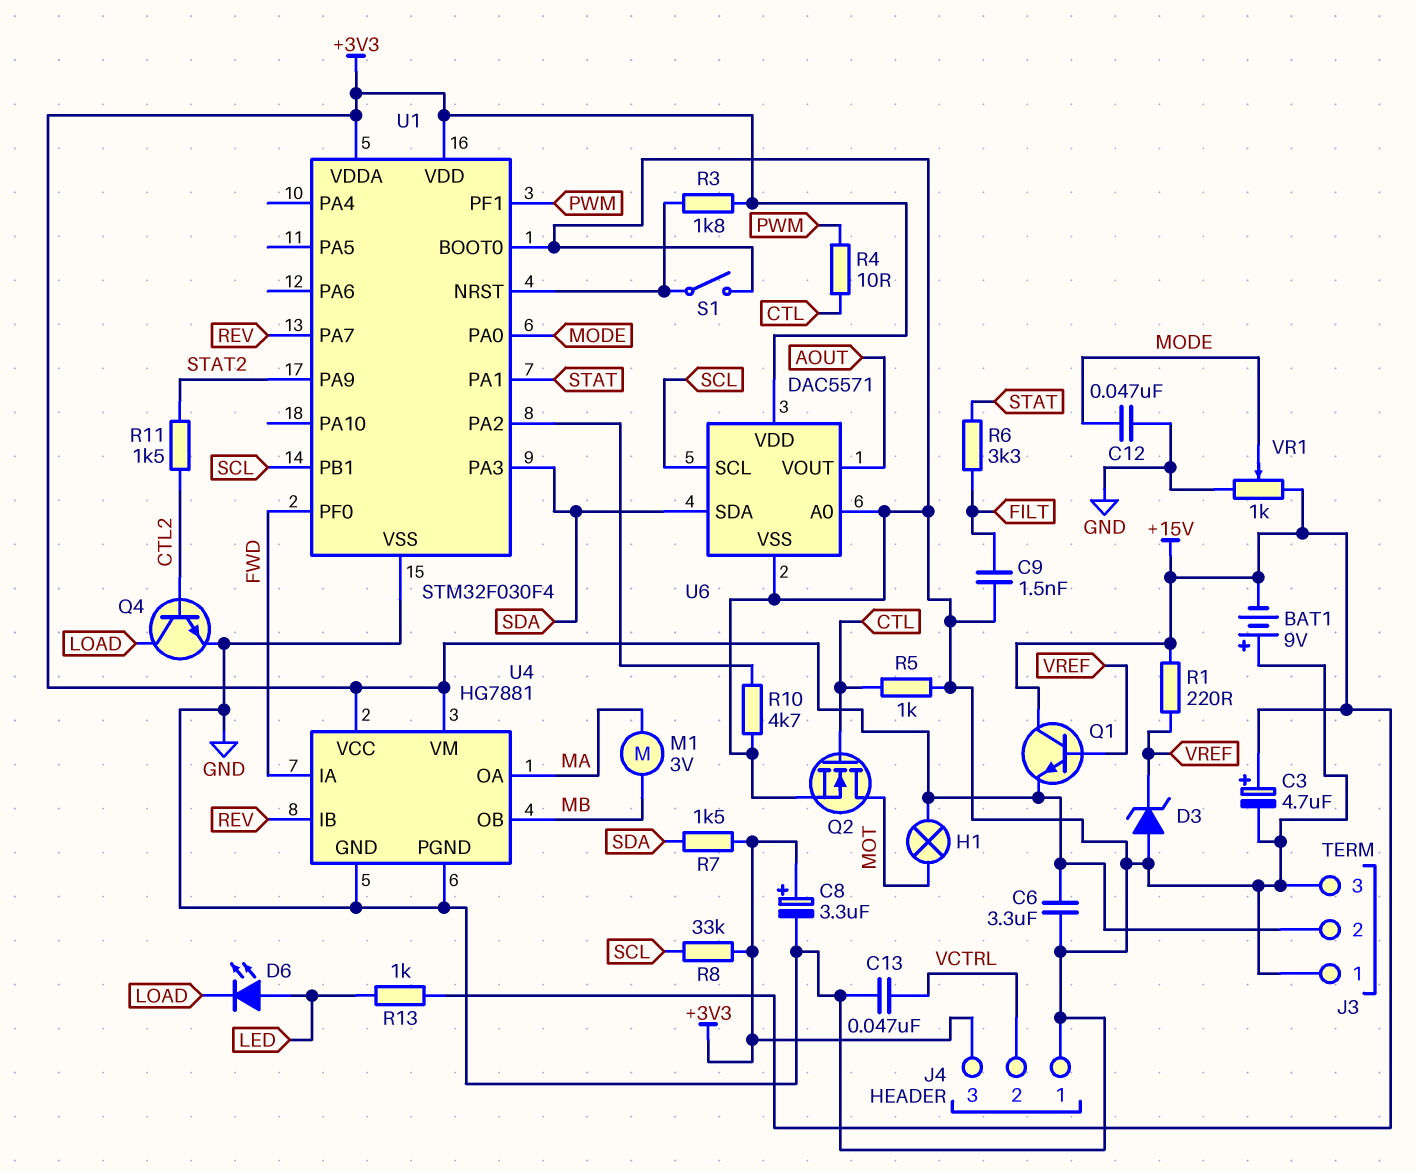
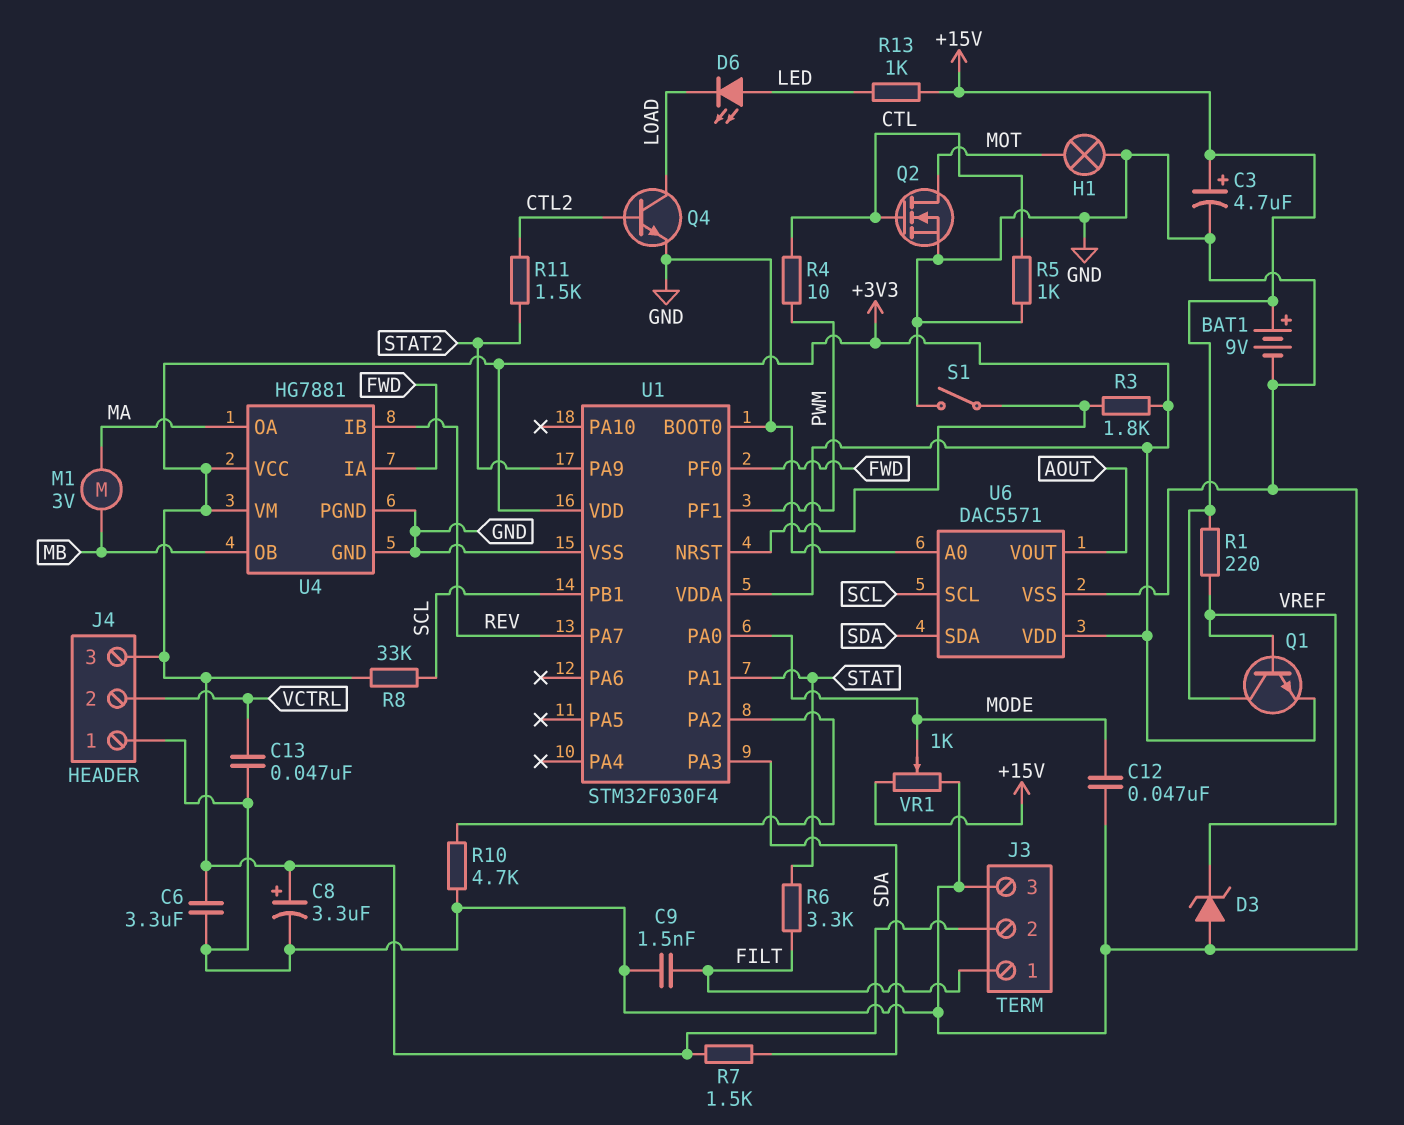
BAT1: 9V (plus GND, minus +15V) -> 9V (plus +15V, minus GND)
H1: lamp (+3V3, MOT) -> lamp (GND, MOT)
J3 pin 1: GND -> FILT

